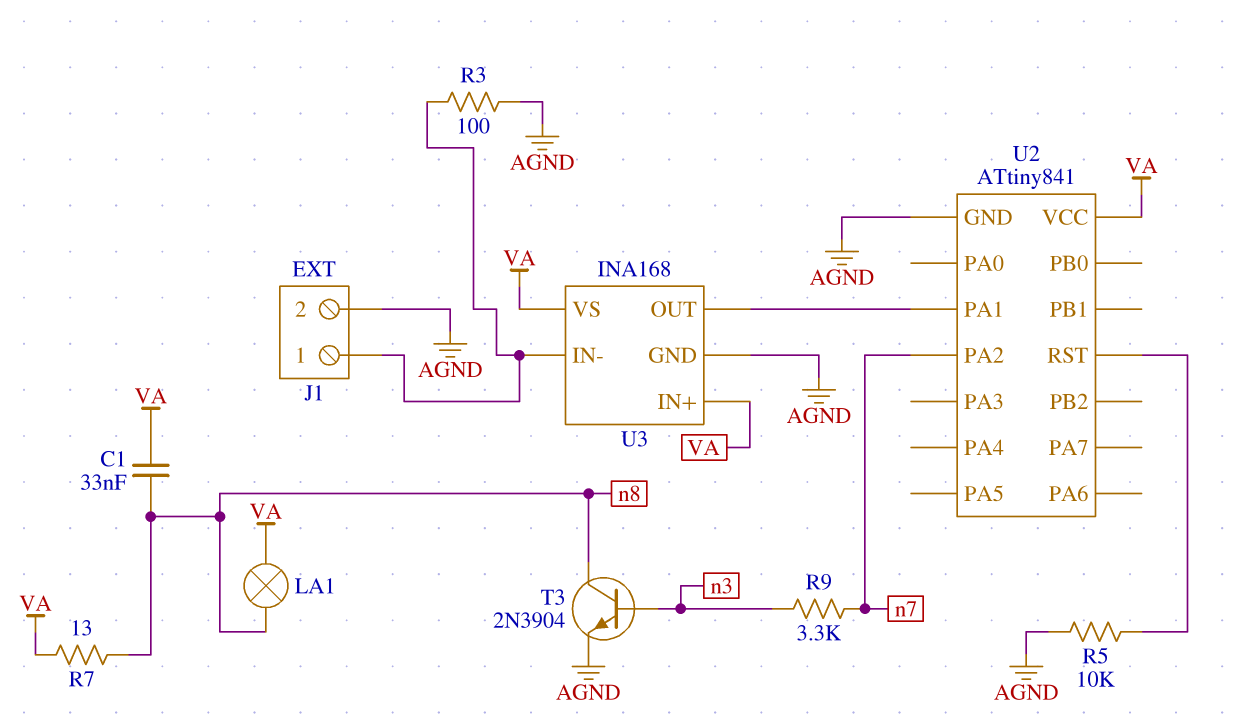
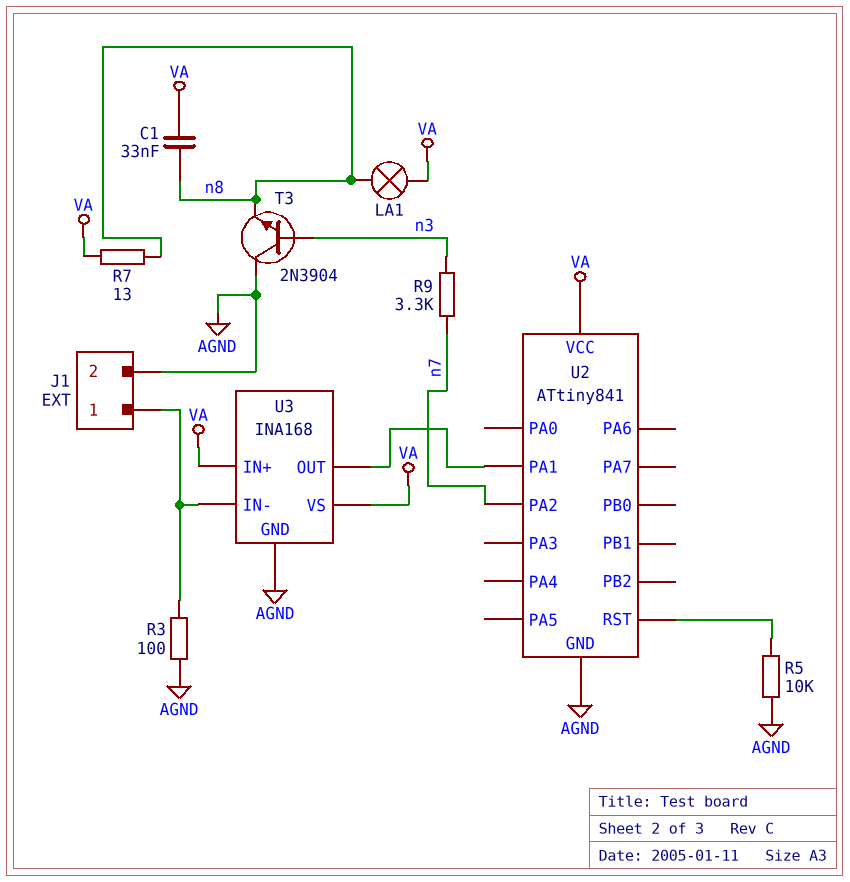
T3: NPN 2N3904 (B n3, C n8, E AGND) -> NPN 2N3904 (B n3, C AGND, E n8)

